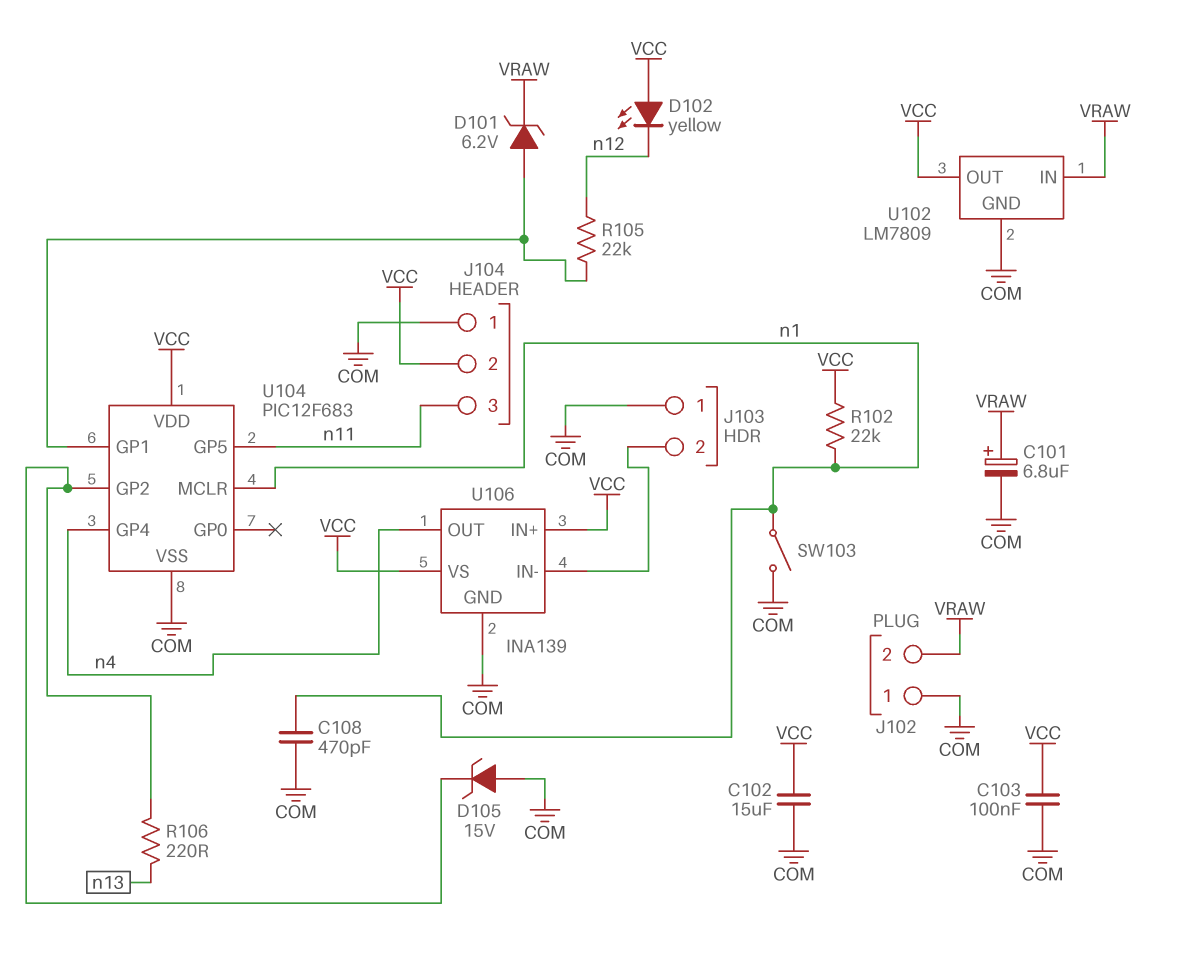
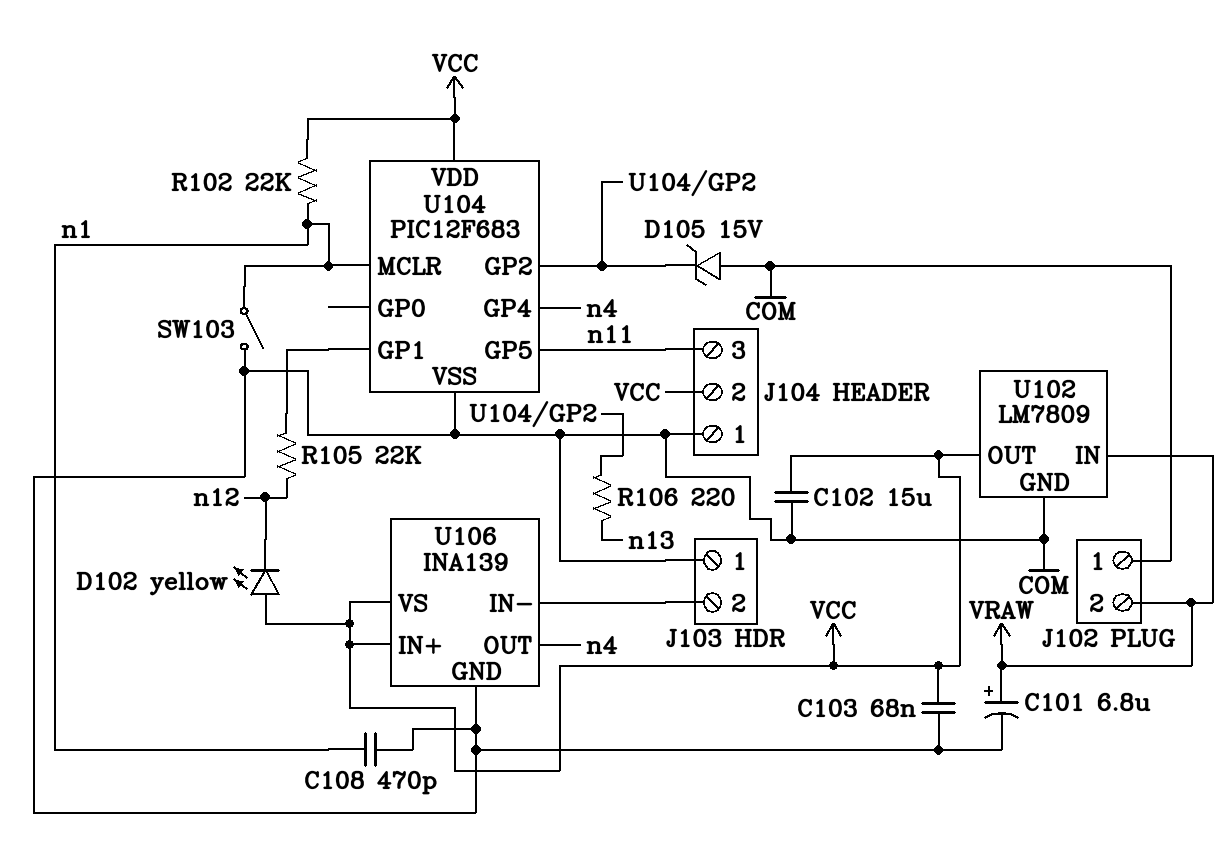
C103: 100nF (COM, VCC) -> 68nF (COM, VCC)
D101: zener 6.2V (A U104/GP1, K VRAW) -> none

